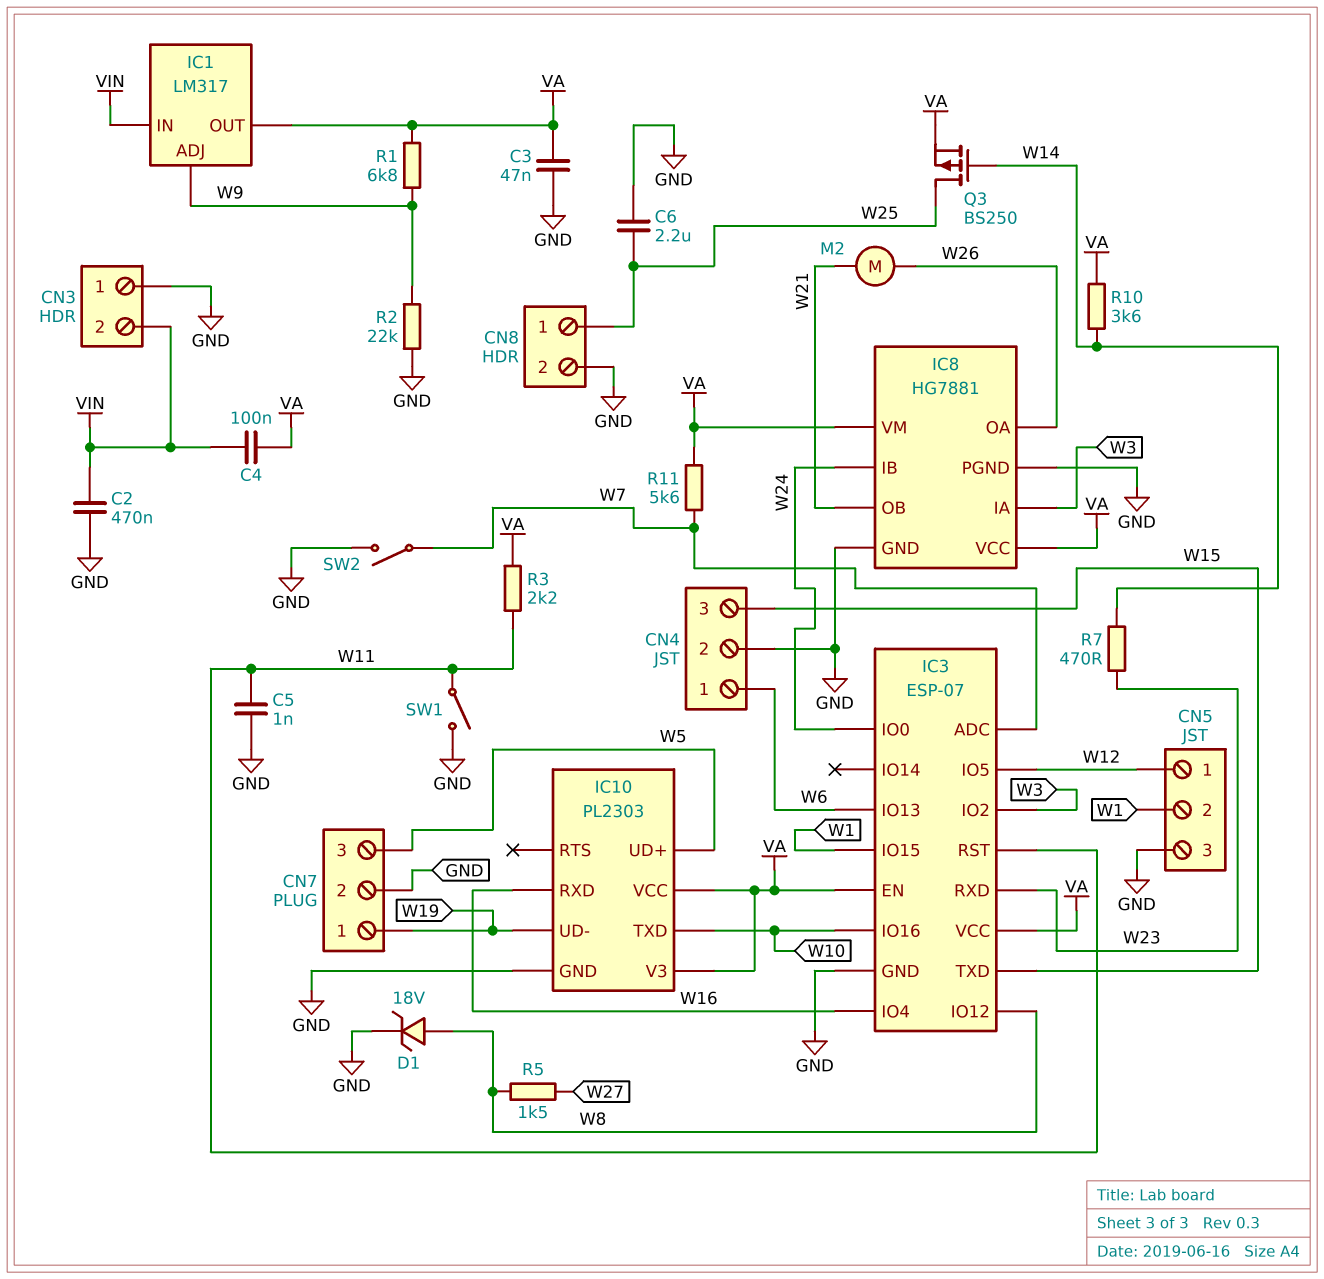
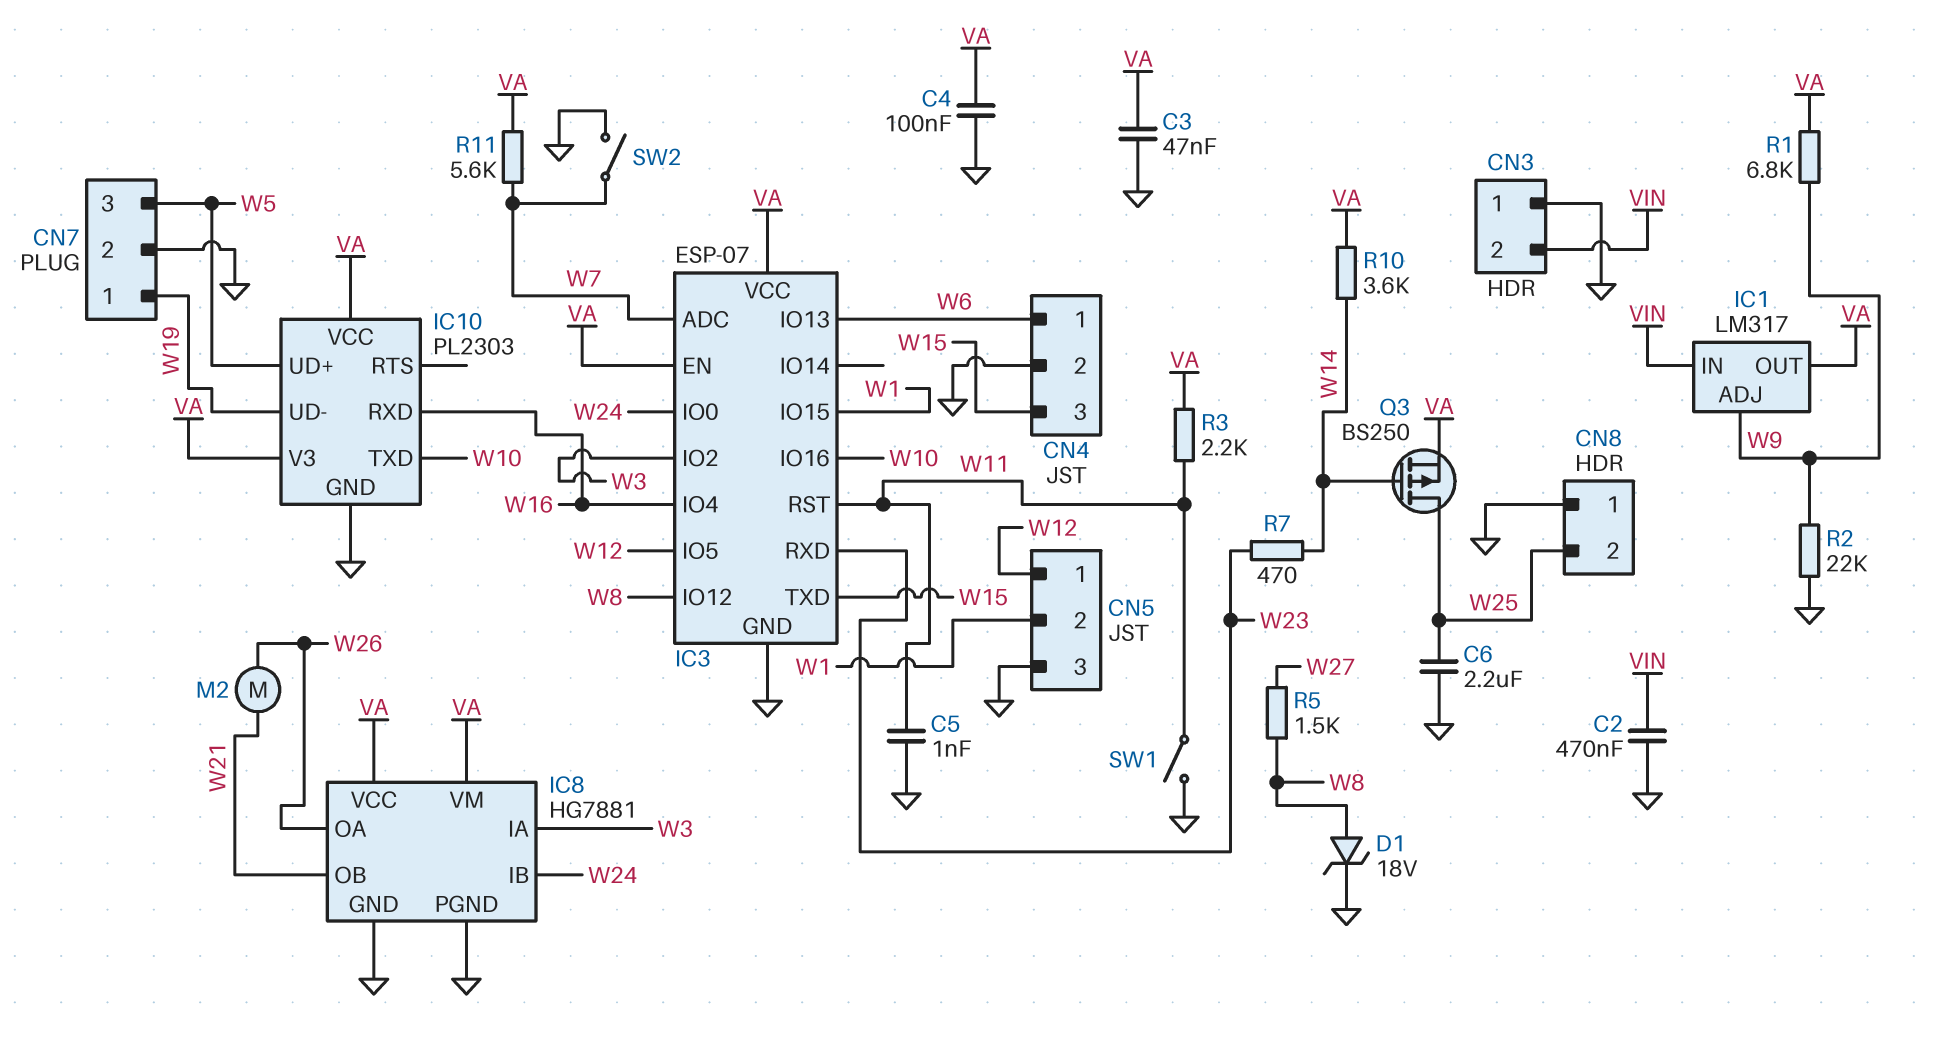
C4: 100nF (VA, VIN) -> 100nF (GND, VA)
CN8 pin 1: W25 -> GND
CN8 pin 2: GND -> W25

